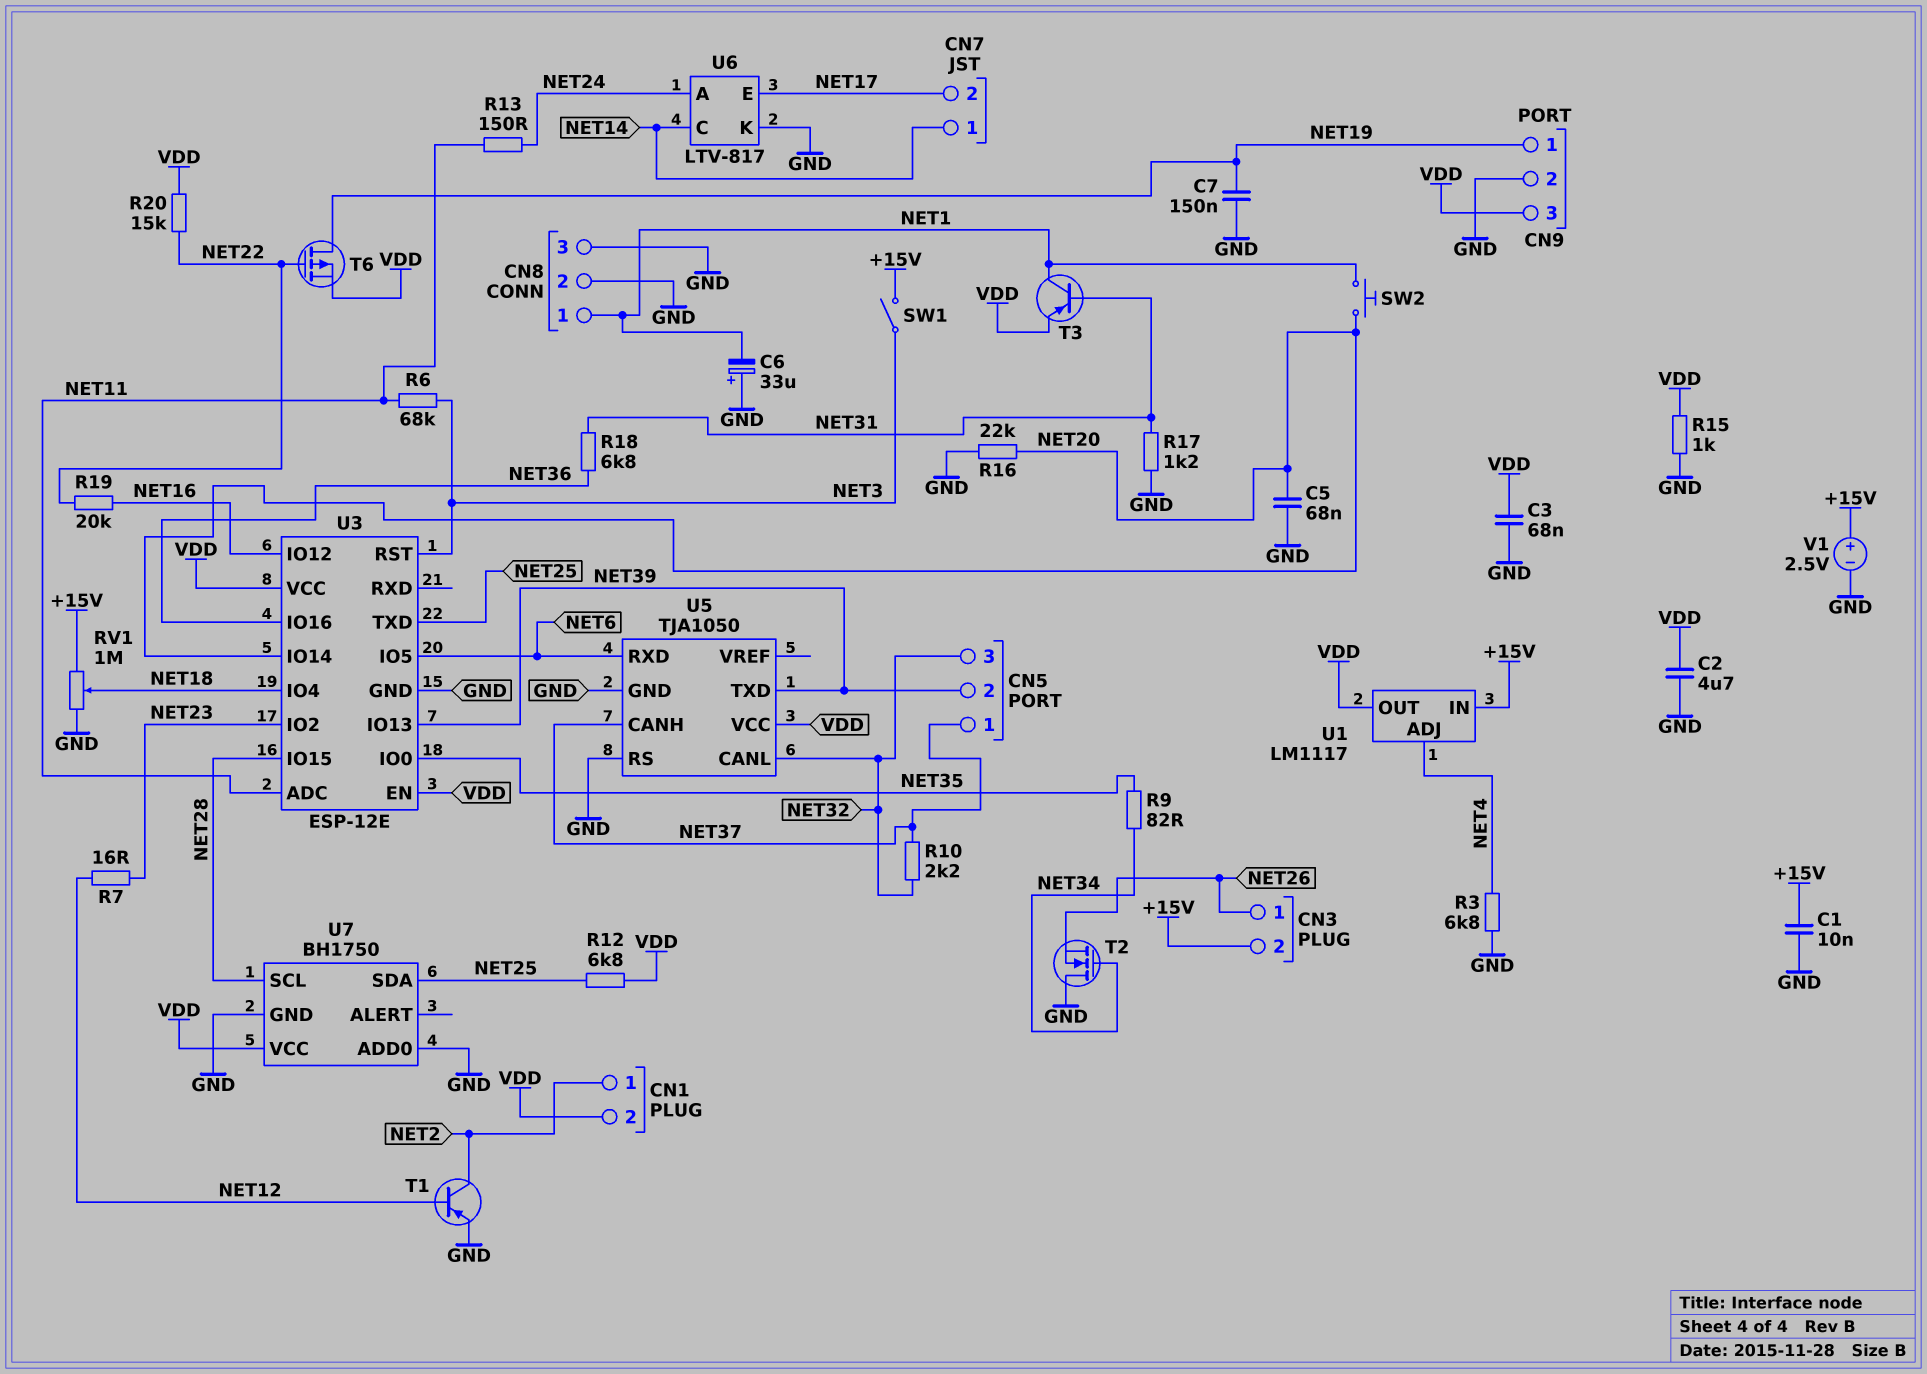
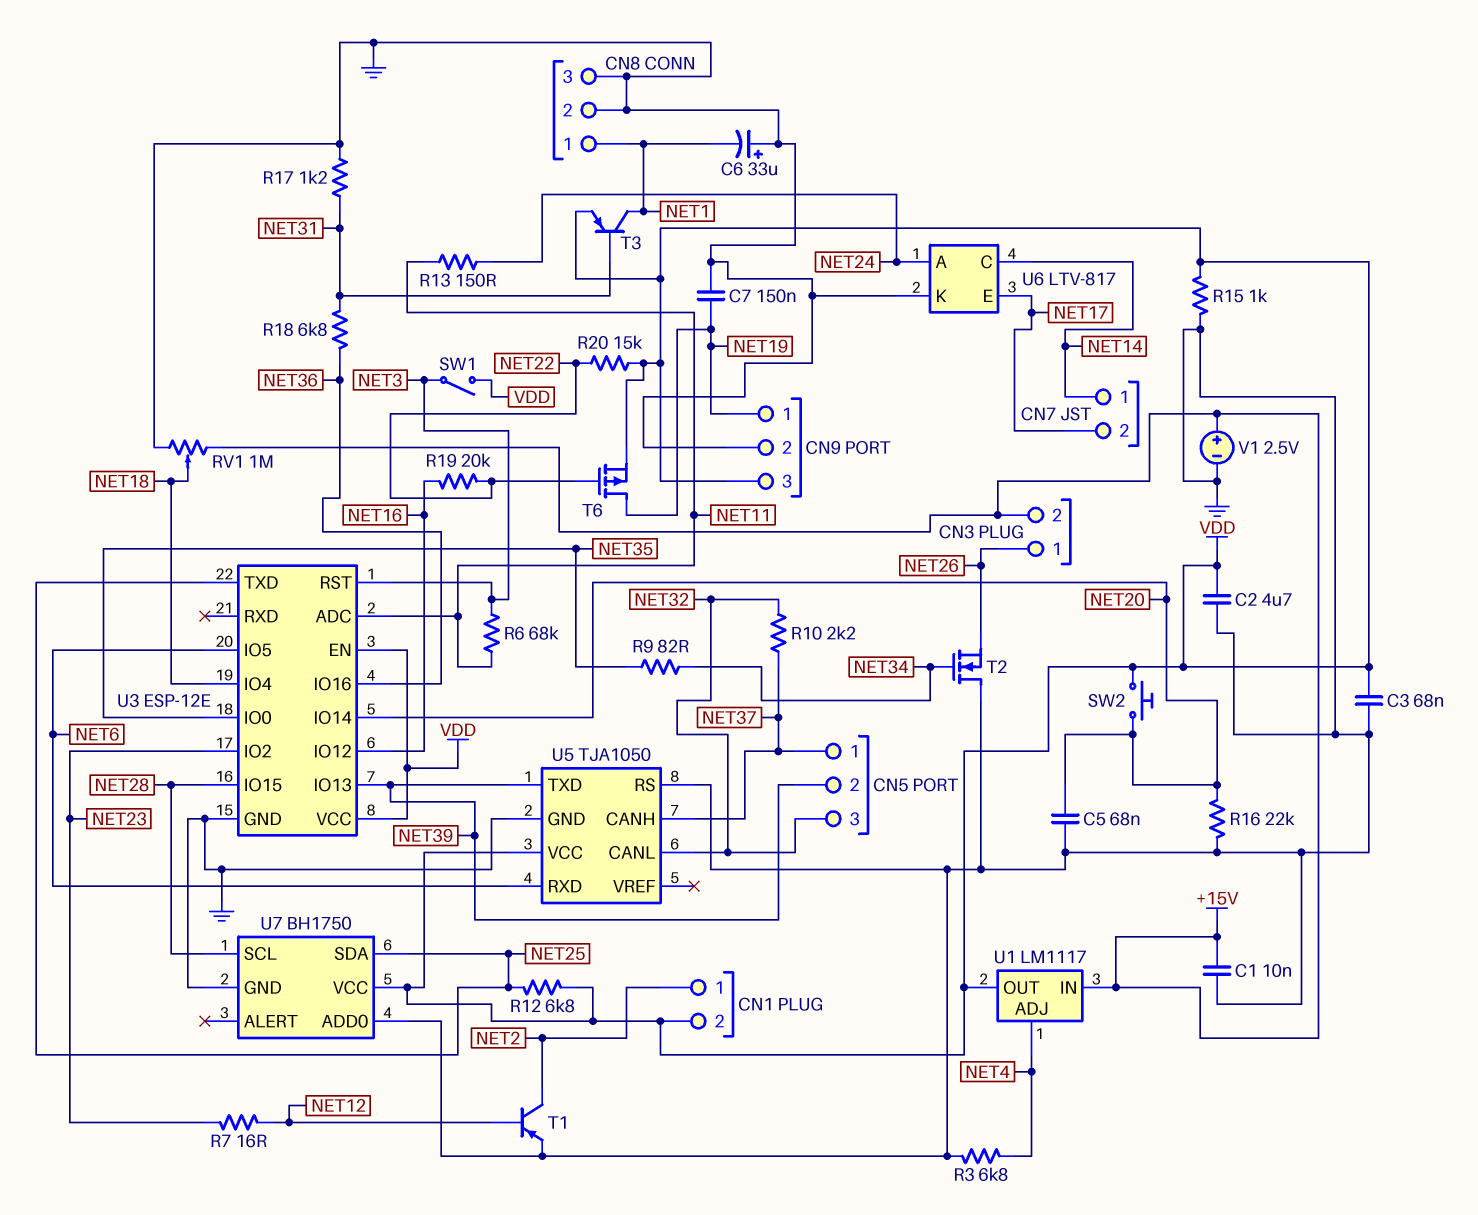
SW1: switch (+15V, NET3) -> switch (NET3, VDD)
SW2: button (NET1, NET20) -> button (NET20, VDD)

